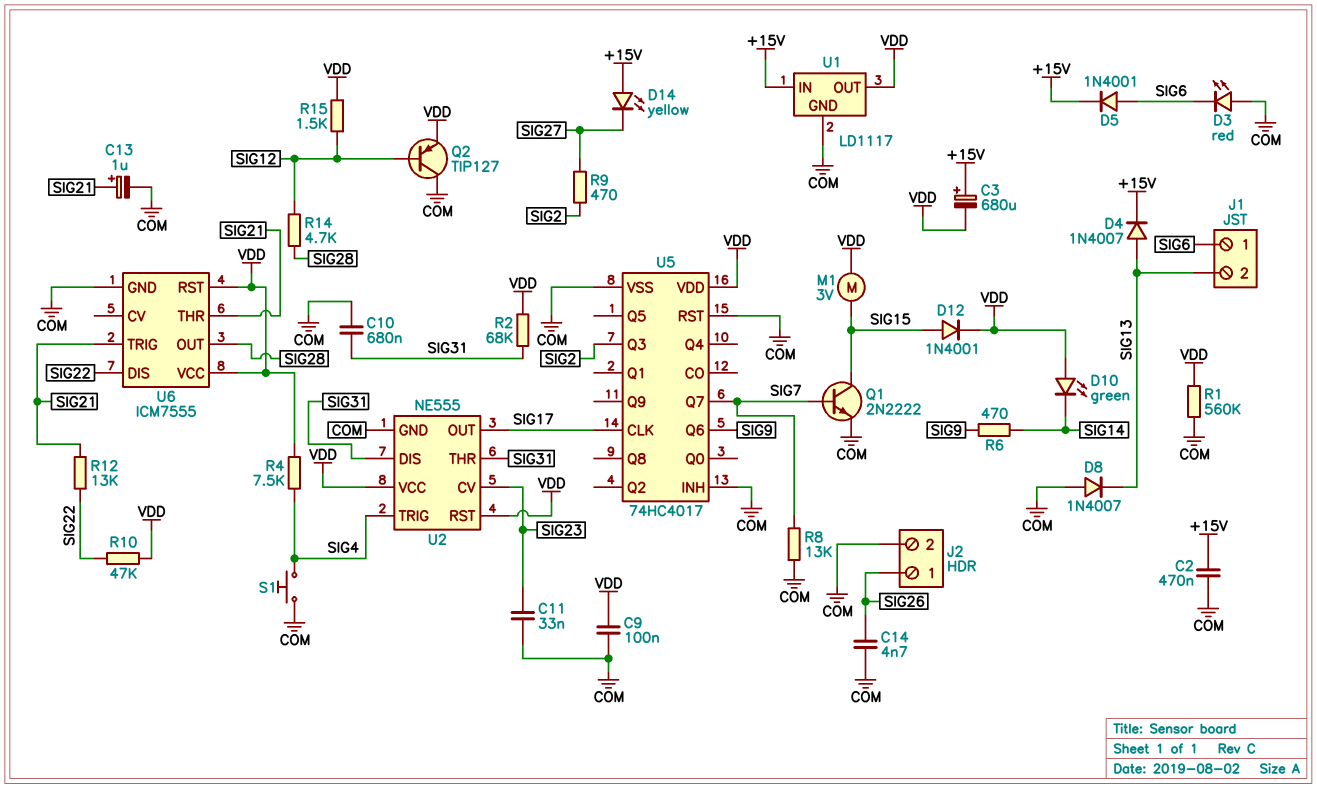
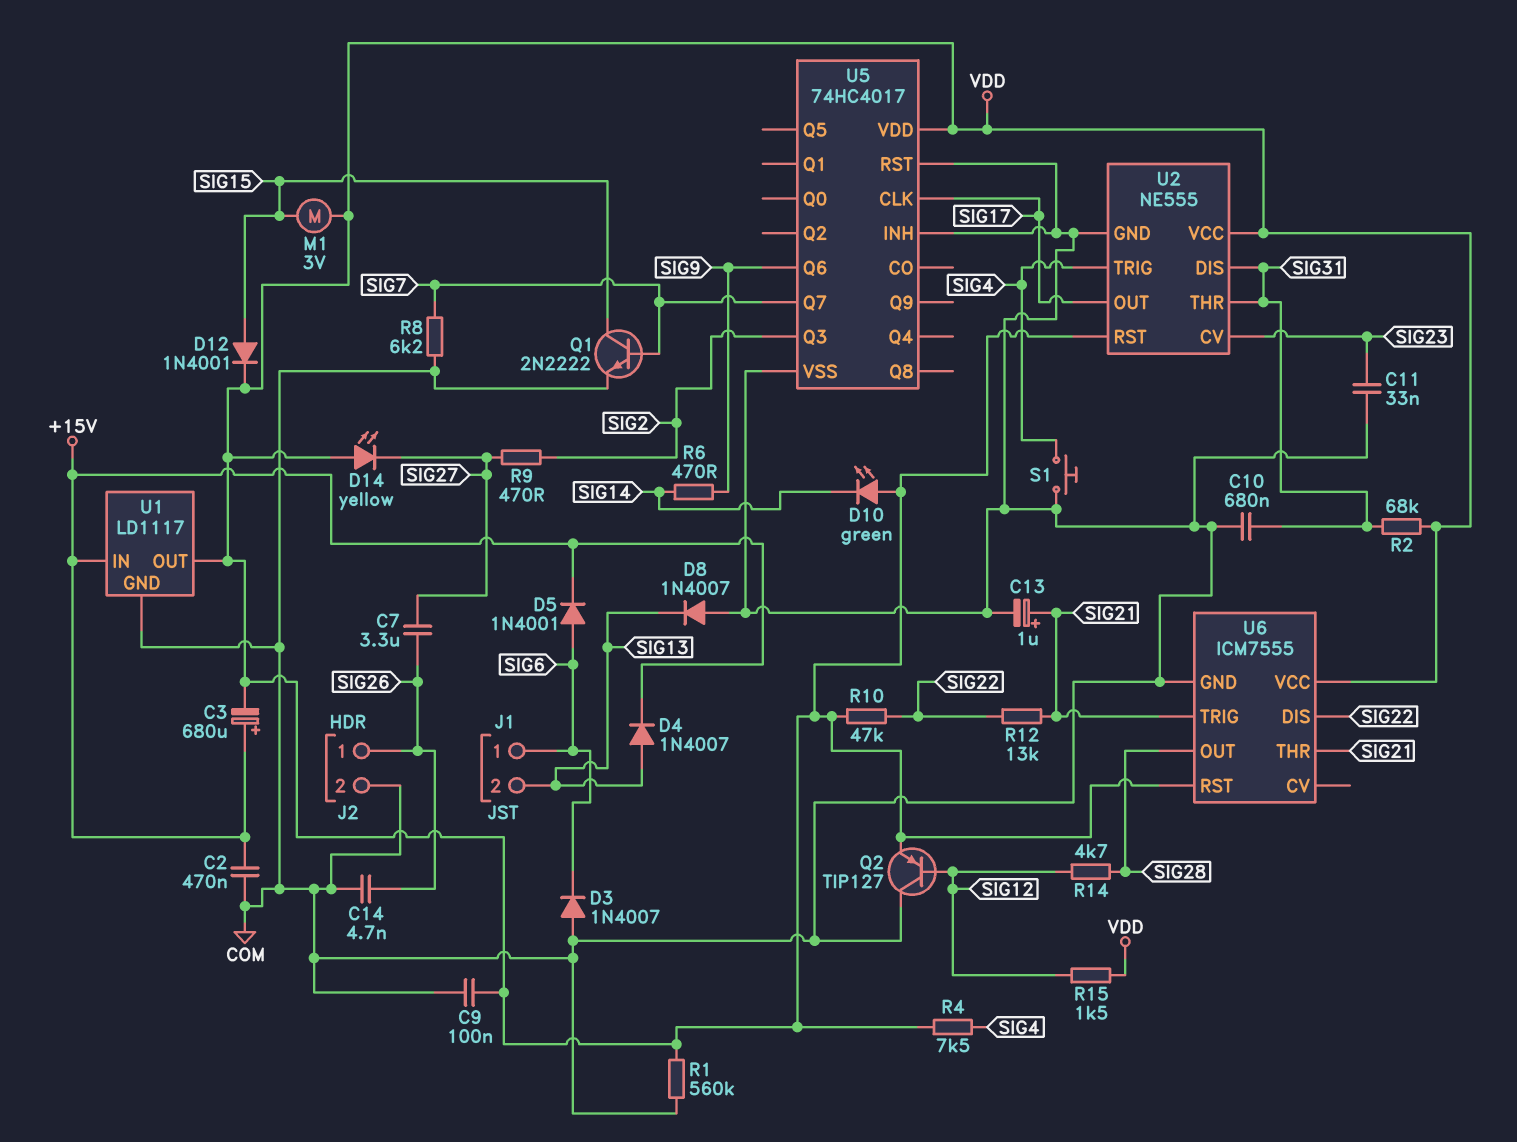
C7: none -> 3.3uF (SIG26, SIG27)
D3: LED red (A COM, K SIG6) -> diode 1N4007 (A COM, K SIG6)
D14: LED yellow (A +15V, K SIG27) -> LED yellow (A VDD, K SIG27)
R8: 13k (COM, SIG7) -> 6.2k (COM, SIG7)

